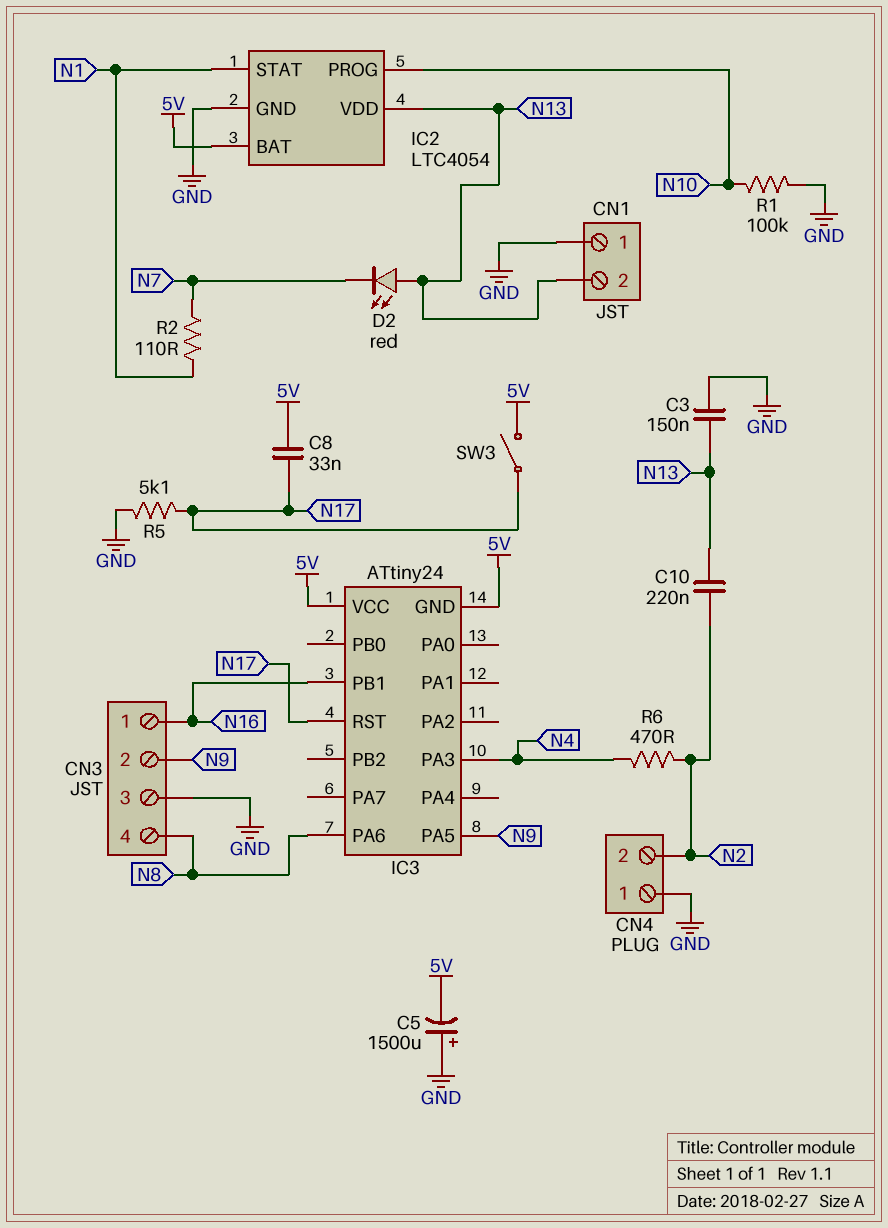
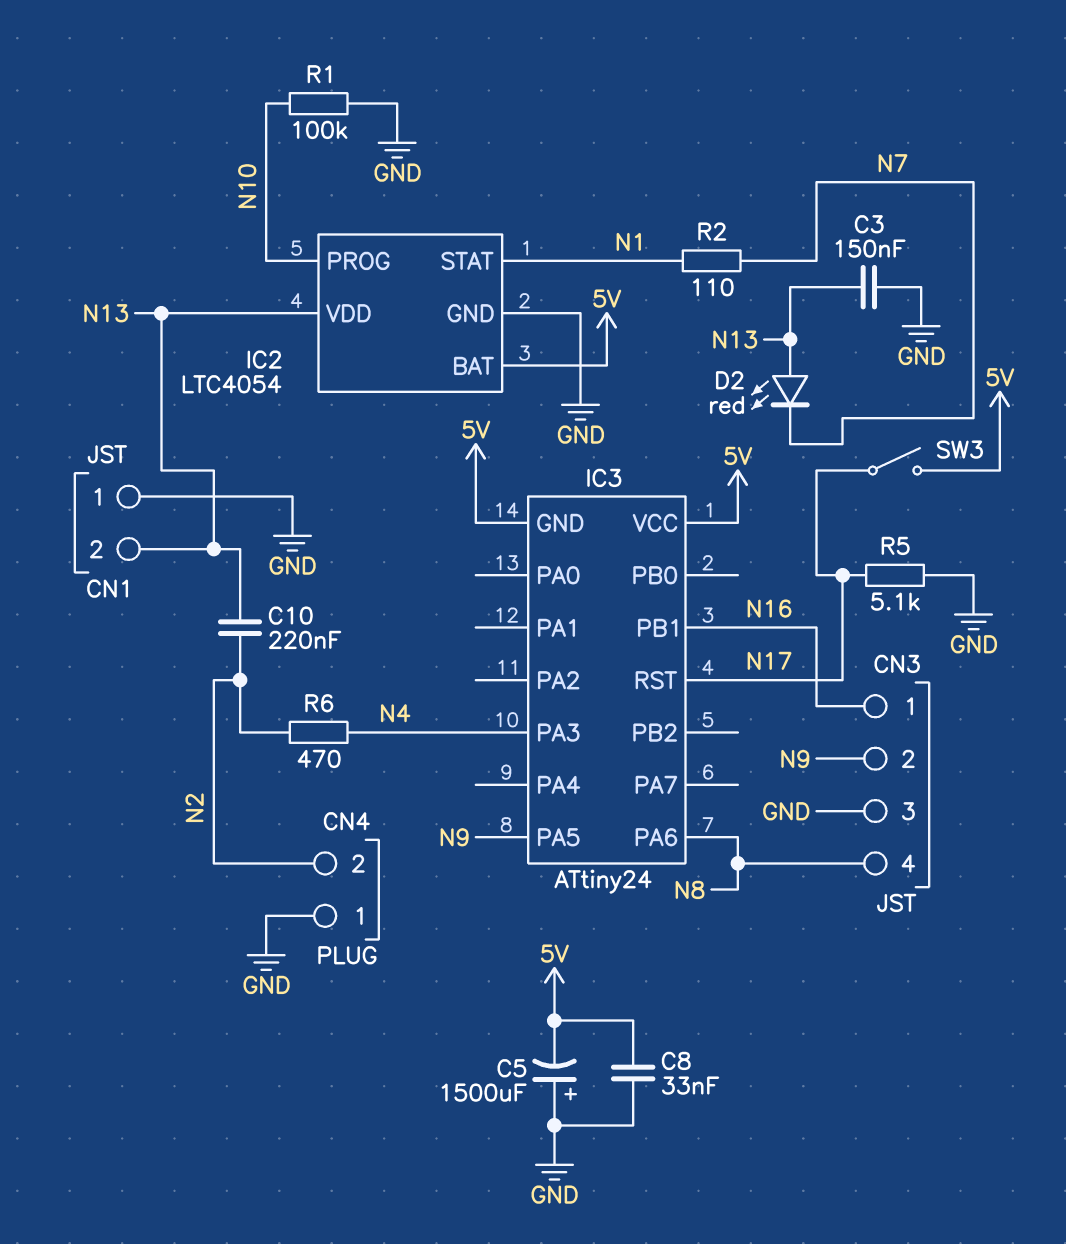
C8: 33nF (5V, N17) -> 33nF (5V, GND)

